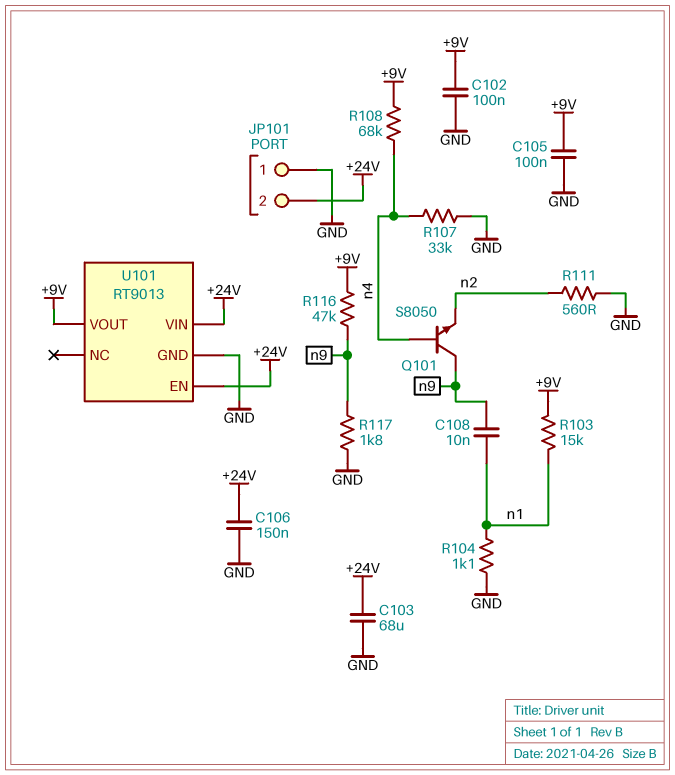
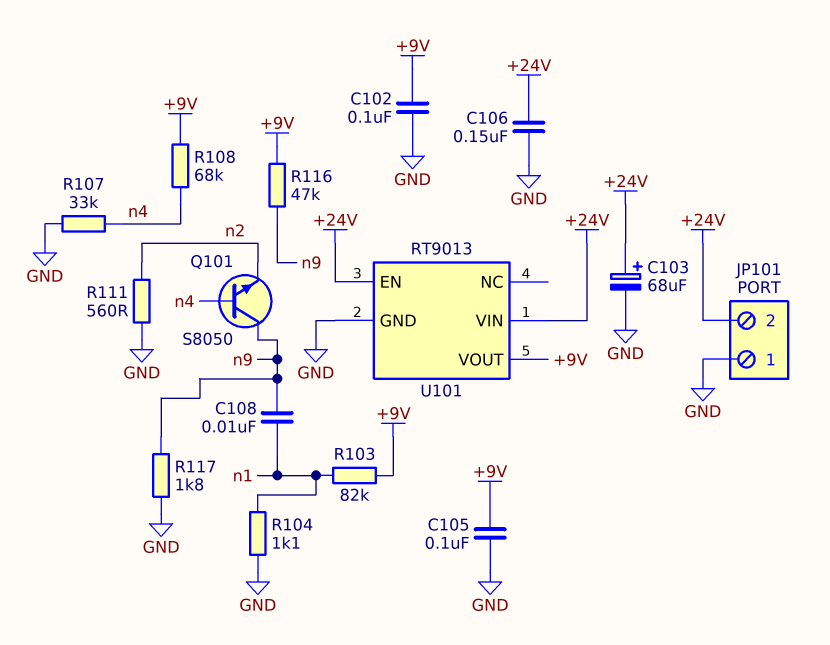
C103: 68uF (+24V, GND) -> 68uF (plus +24V, minus GND)
R103: 15k (+9V, n1) -> 82k (+9V, n1)

